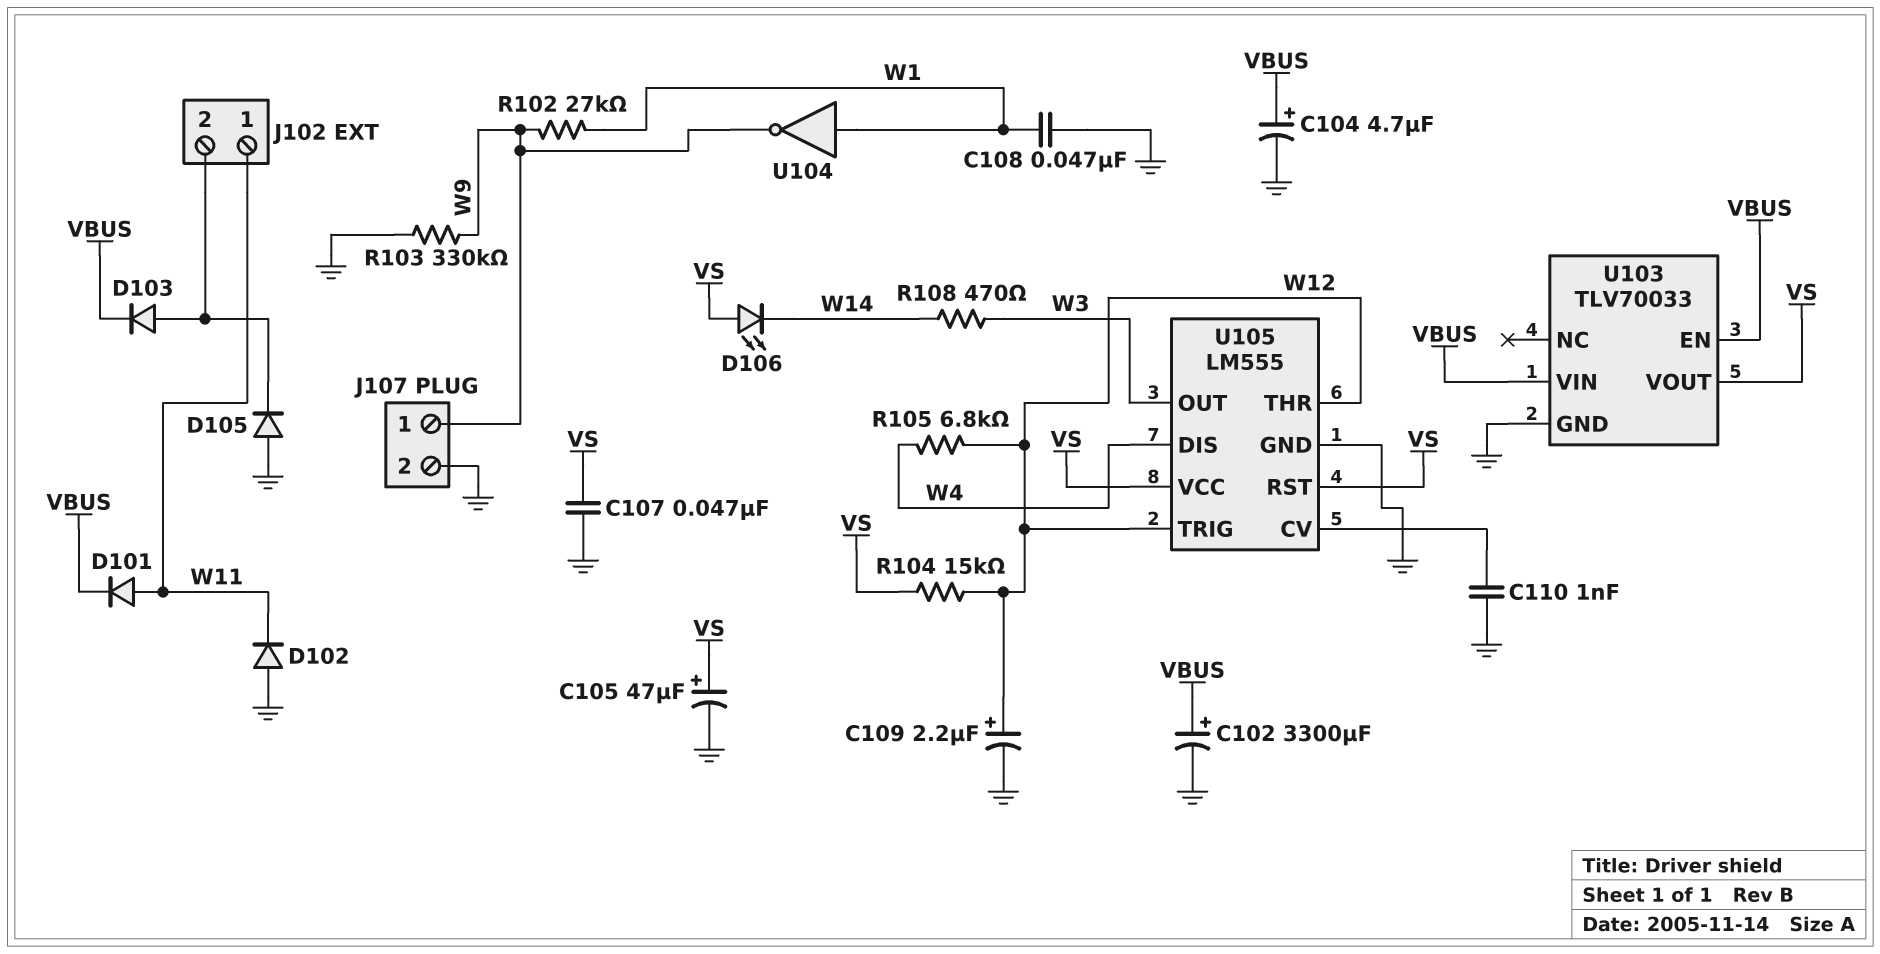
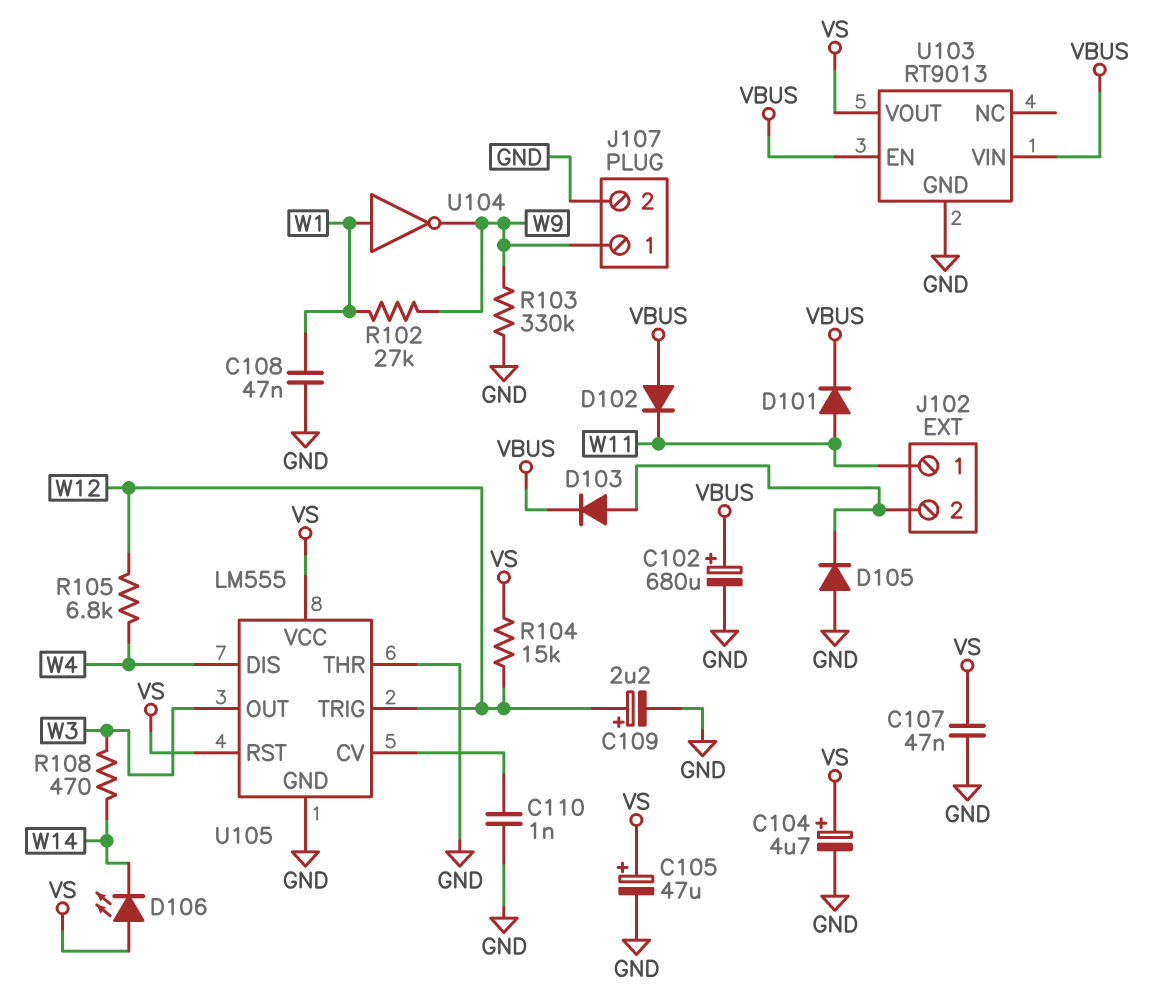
C102: 3300uF (plus VBUS, minus GND) -> 680uF (plus VBUS, minus GND)
C104: 4.7uF (plus VBUS, minus GND) -> 4.7uF (plus VS, minus GND)
D102: diode (A GND, K W11) -> diode (A VBUS, K W11)
U103: TLV70033 -> RT9013
U105 pin THR: W12 -> GND

